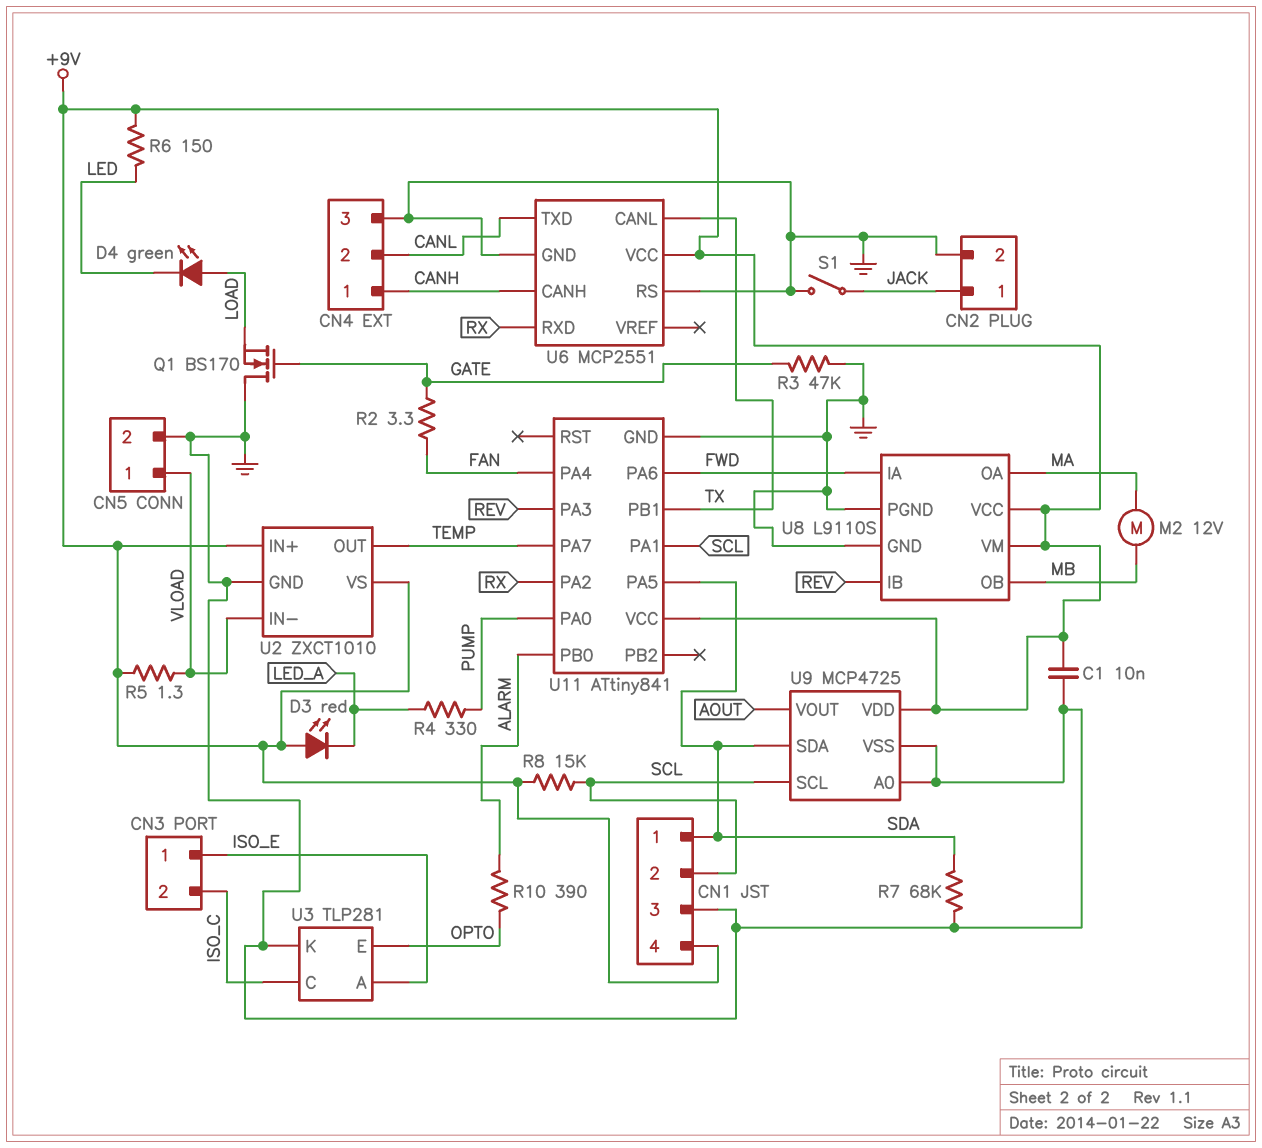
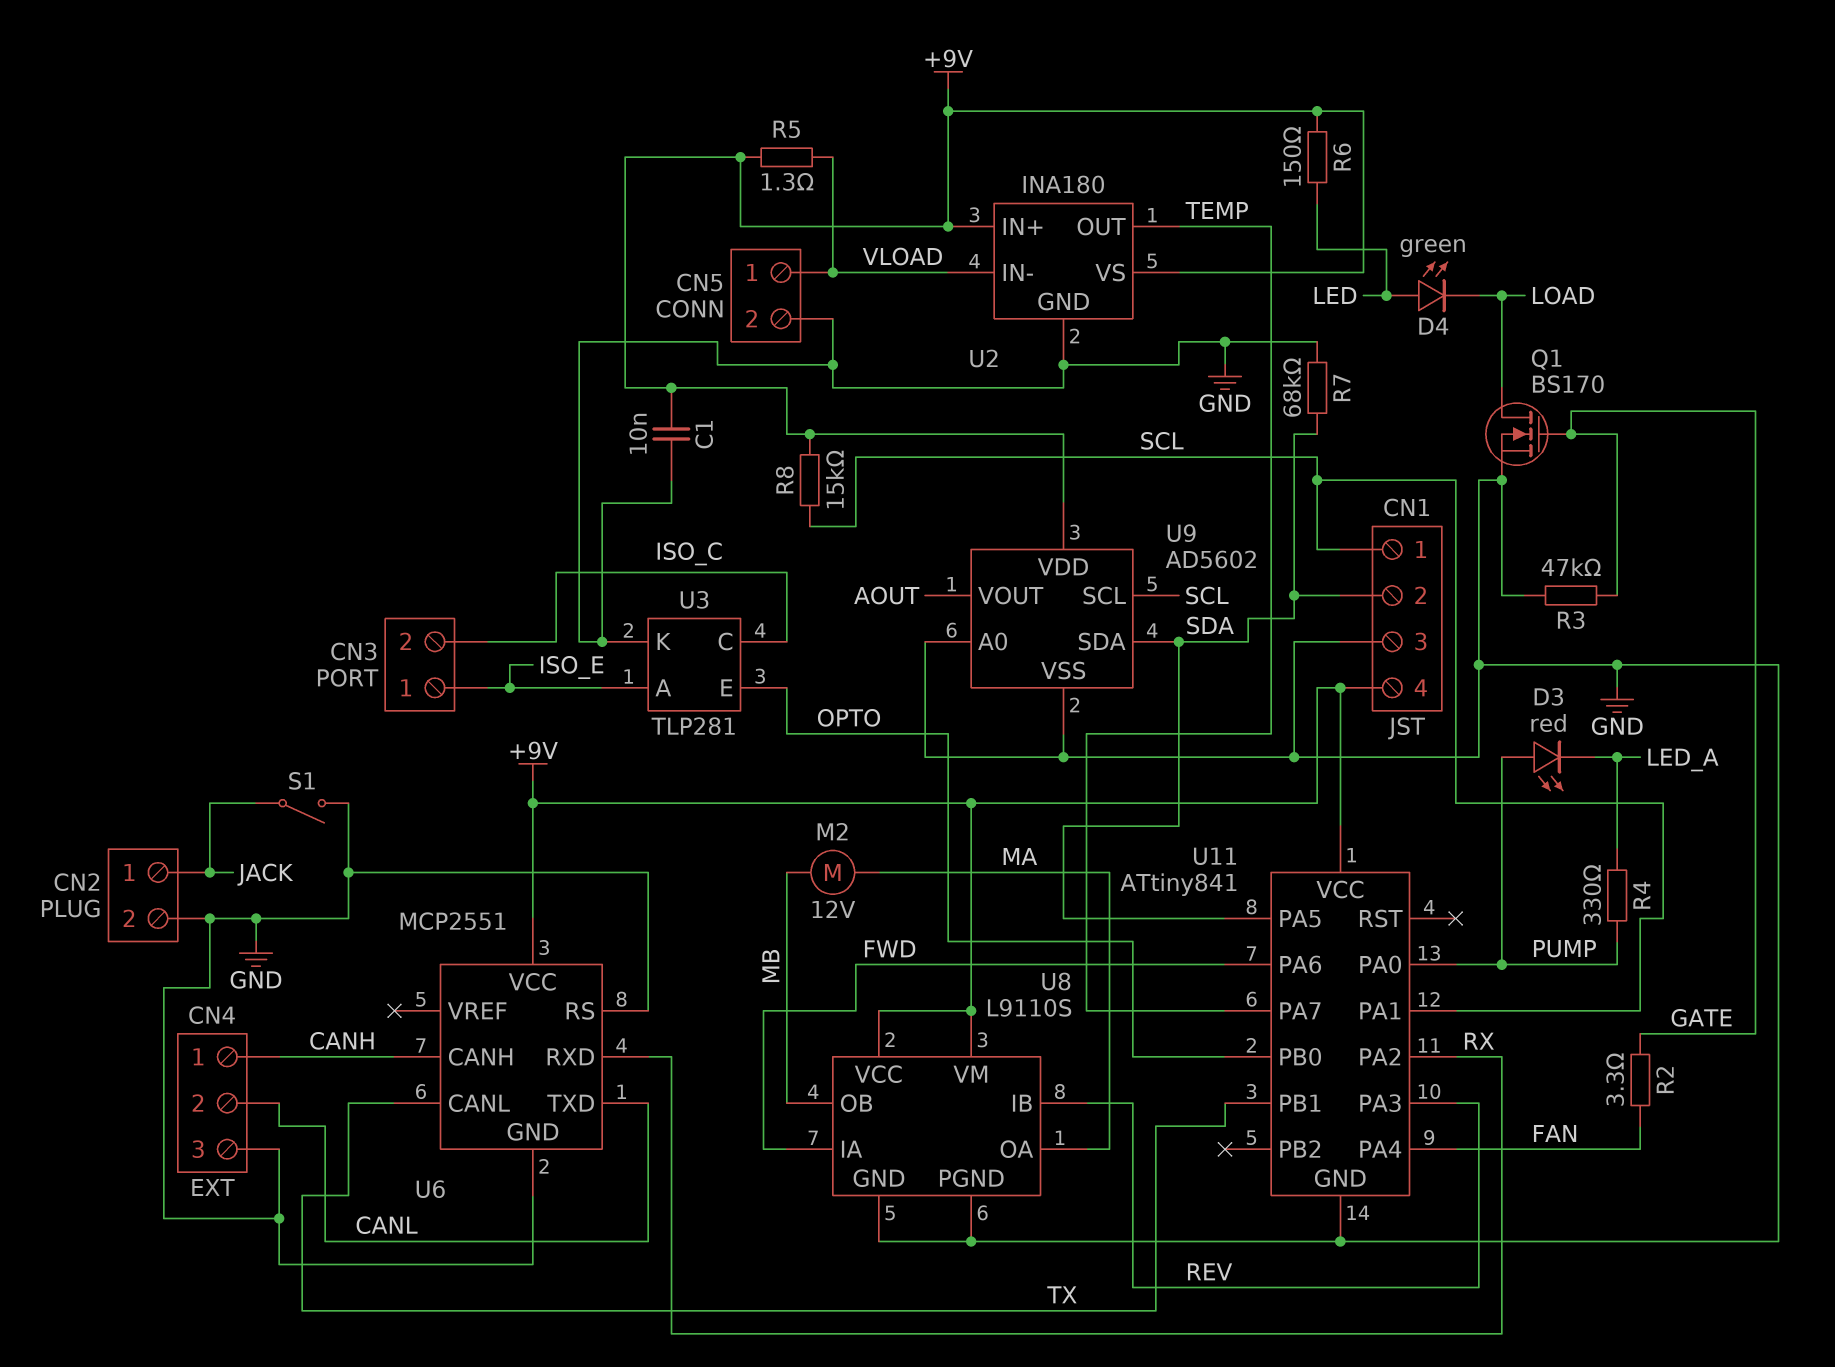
CN1 pin 1: SDA -> SCL
CN1 pin 2: SCL -> SDA
D3: LED red (A +9V, K LED_A) -> LED red (A PUMP, K LED_A)
D4: LED green (A LOAD, K LED) -> LED green (A LED, K LOAD)
Q1: NMOS BS170 (G GATE, D GND, S LOAD) -> NMOS BS170 (G GATE, D LOAD, S GND)
R10: 390 (ALARM, OPTO) -> none
U2: ZXCT1010 -> INA180
U9: MCP4725 -> AD5602
U11 pin PB0: ALARM -> OPTO

